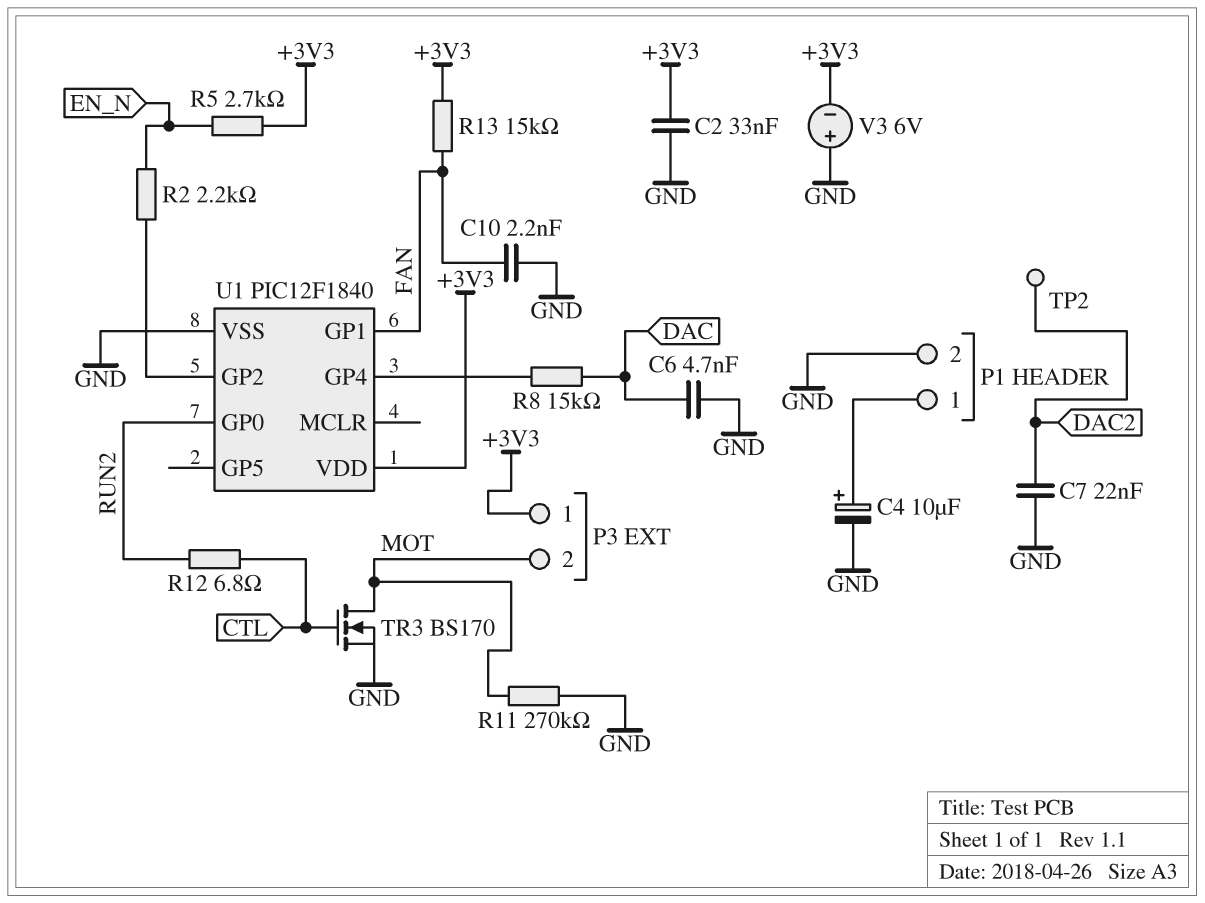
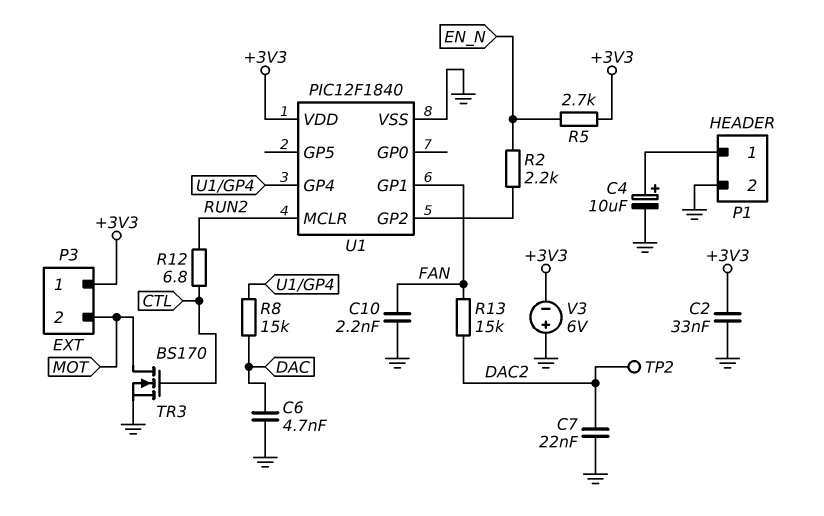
R11: 270k (GND, MOT) -> none
R13: 15k (+3V3, FAN) -> 15k (DAC2, FAN)
U1 pin GP0: RUN2 -> none
U1 pin MCLR: none -> RUN2

